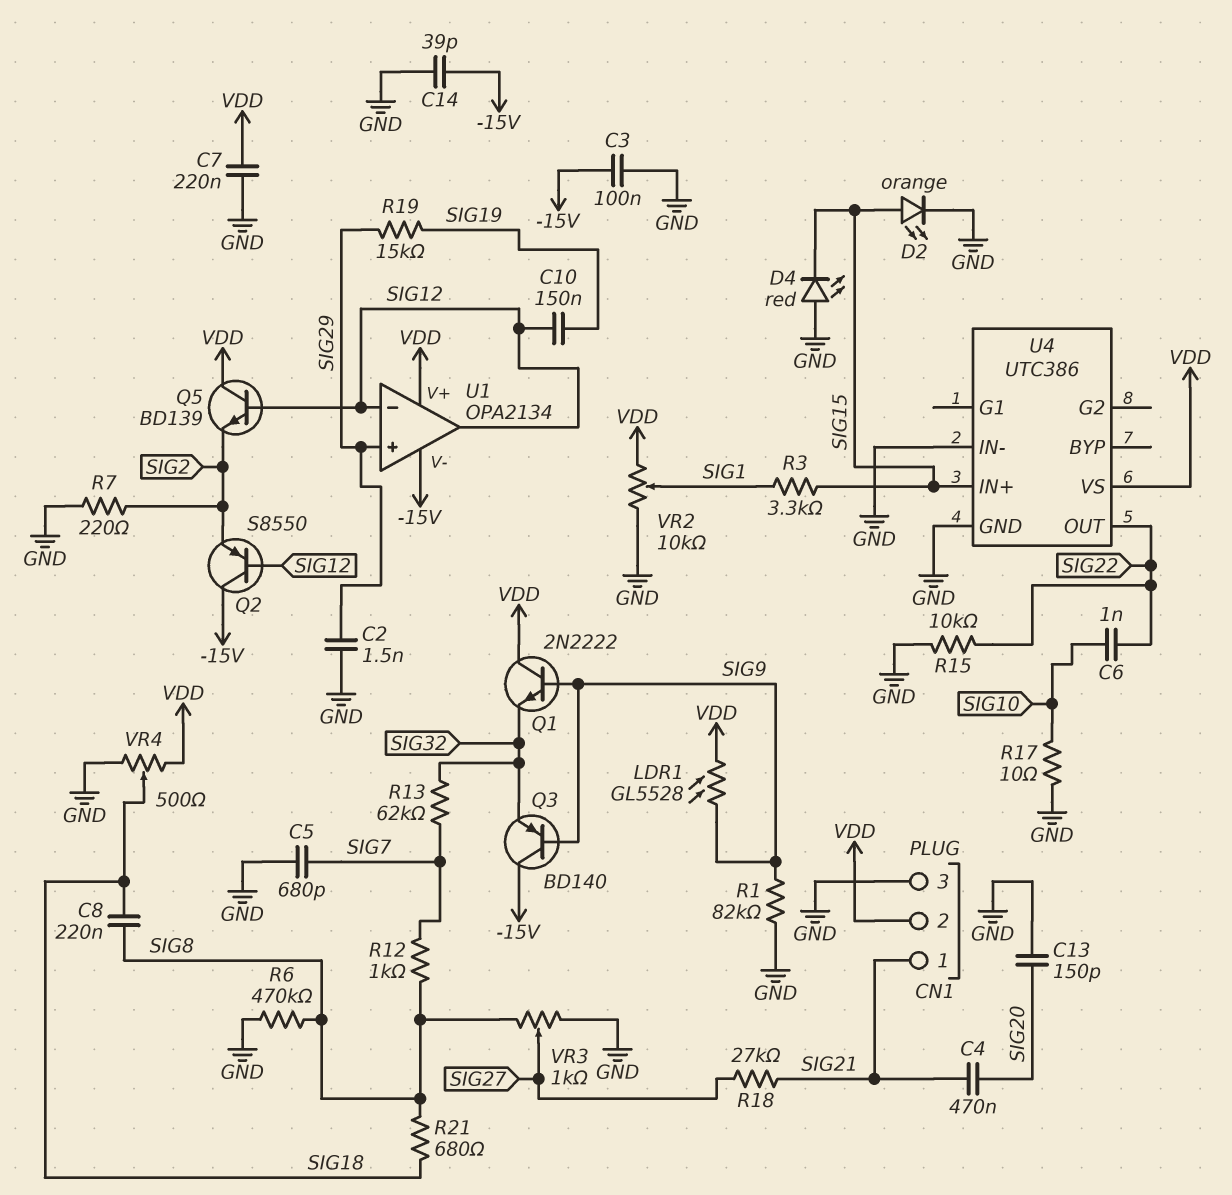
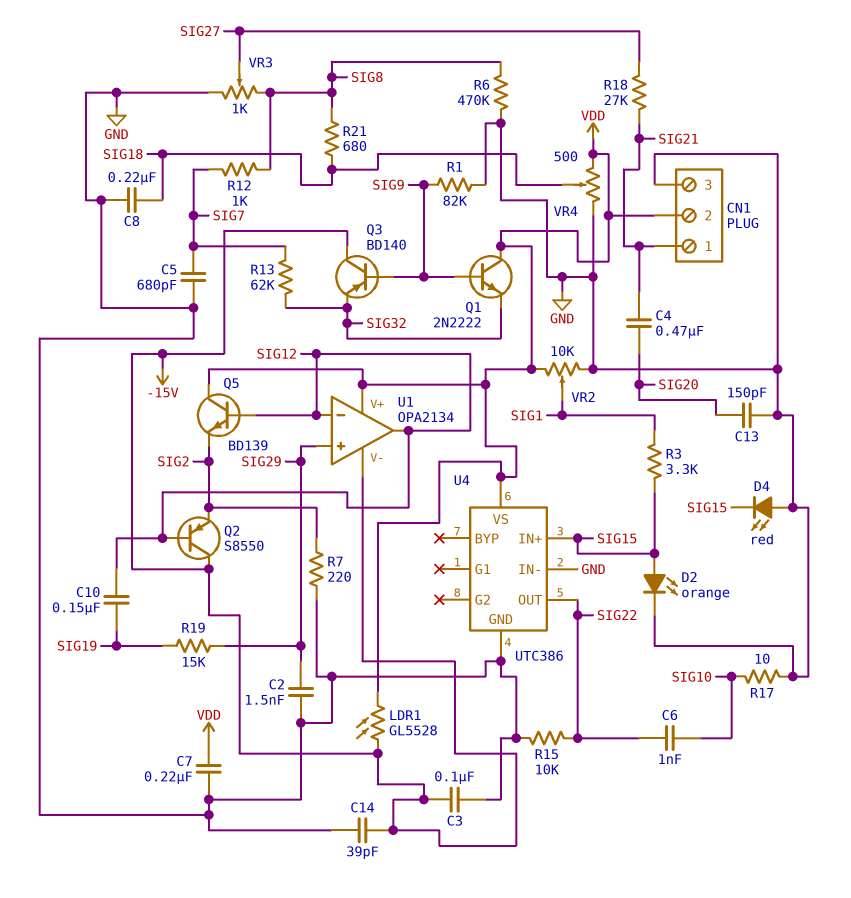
C8: 220nF (SIG8, SIG18) -> 220nF (GND, SIG18)
LDR1: GL5528 (SIG9, VDD) -> GL5528 (-15V, VDD)

